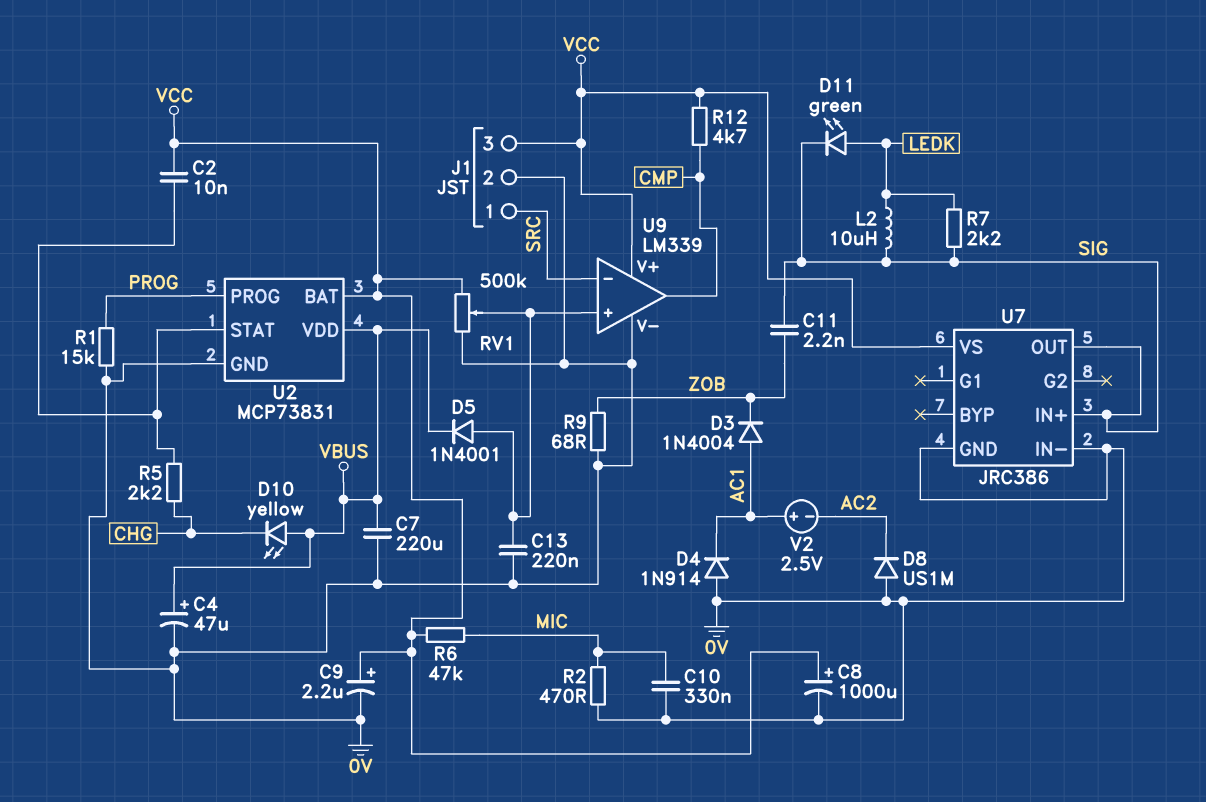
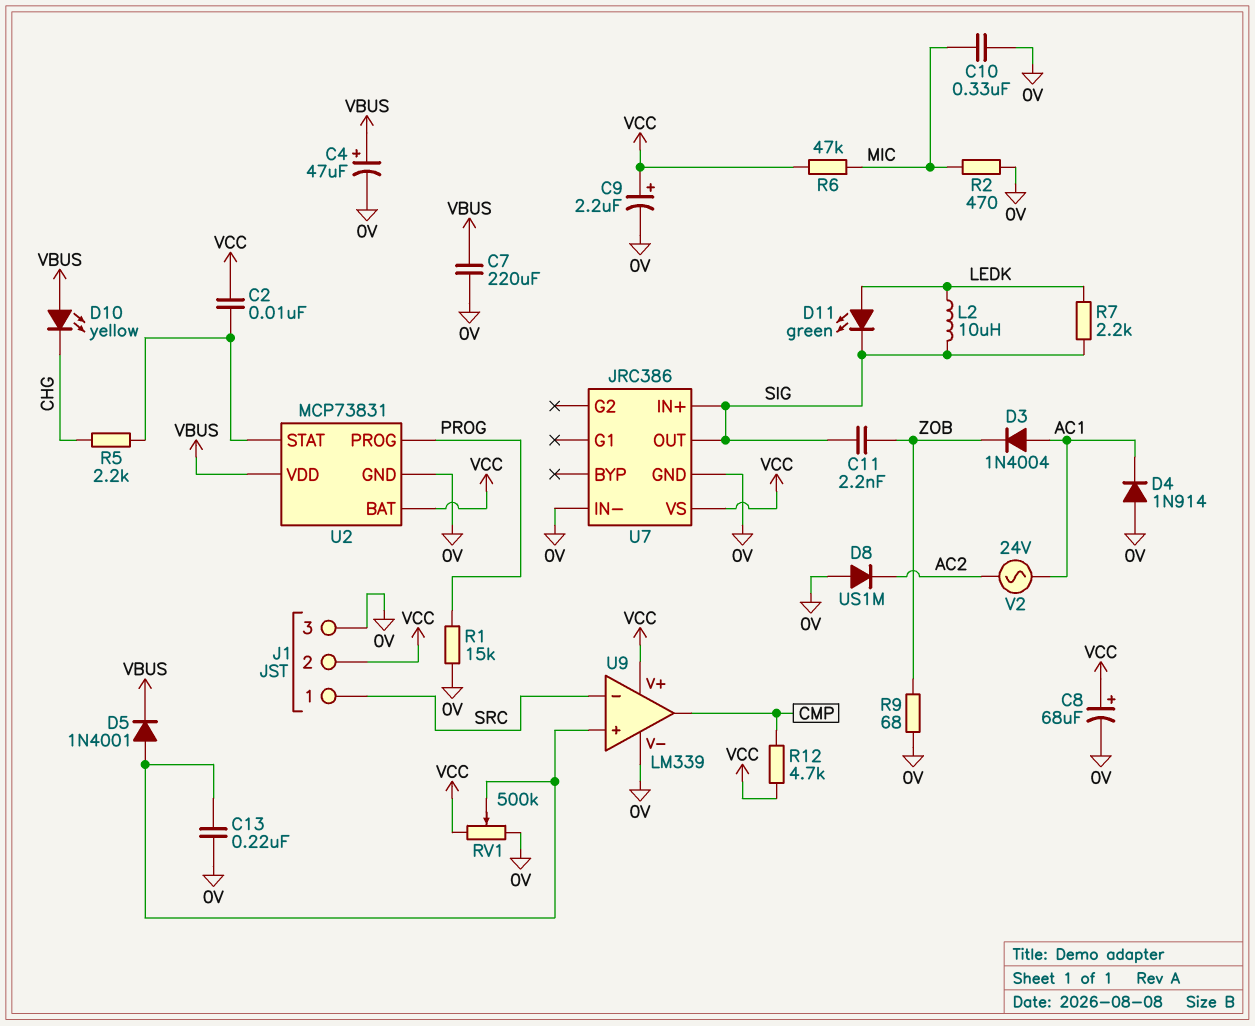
C8: 1000uF (plus VCC, minus 0V) -> 68uF (plus VCC, minus 0V)
J1 pin 2: 0V -> VCC
J1 pin 3: VCC -> 0V
V2: 2.5V (plus AC1, minus AC2) -> AC 24V (AC1, AC2)

